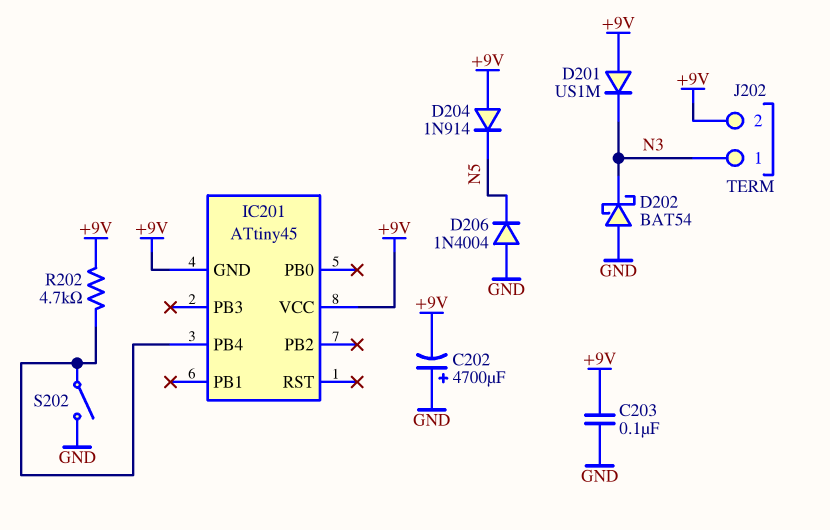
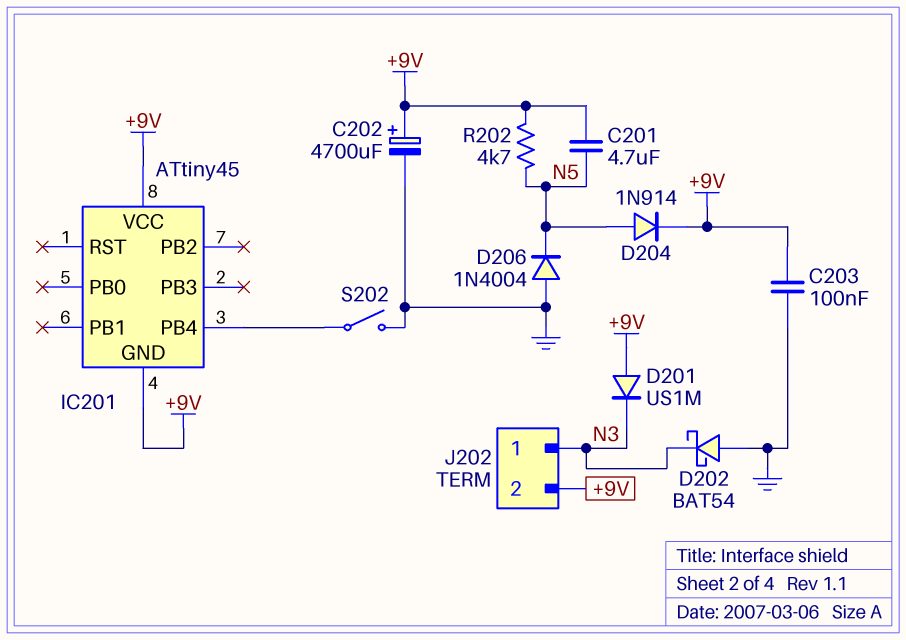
C201: none -> 4.7uF (+9V, N5)
C202: 4700uF (plus GND, minus +9V) -> 4700uF (plus +9V, minus GND)
D204: diode 1N914 (A +9V, K N5) -> diode 1N914 (A N5, K +9V)
R202: 4.7k (+9V, IC201/PB4) -> 4.7k (+9V, N5)

